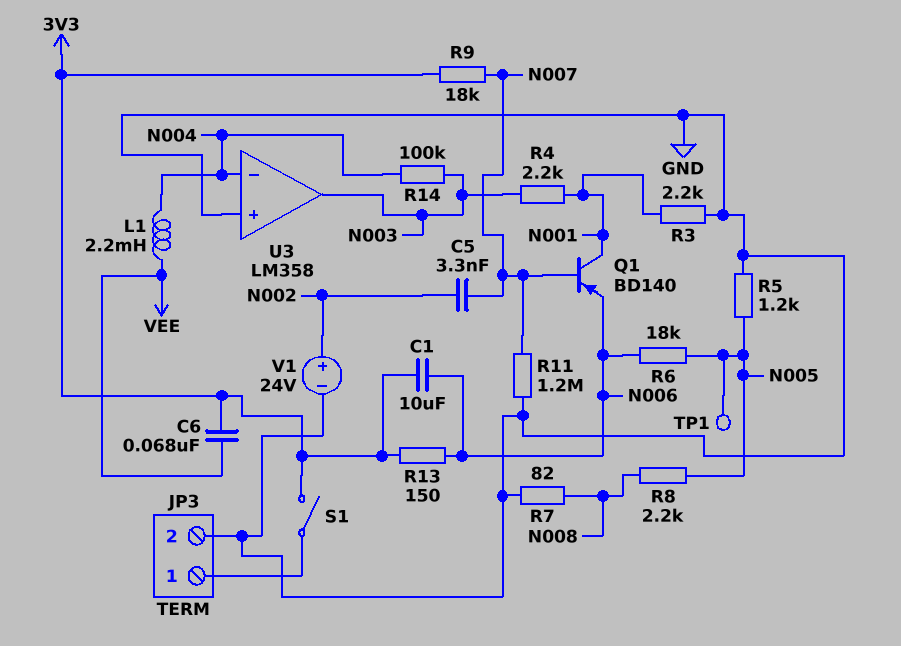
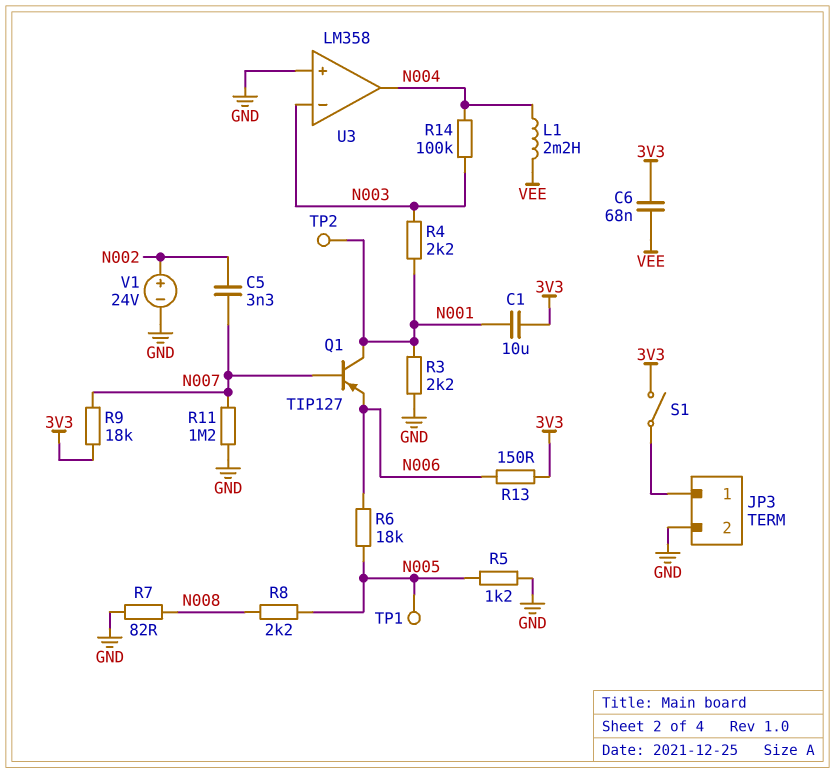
C1: 10uF (3V3, N006) -> 10uF (3V3, N001)
Q1: PNP BD140 (B N007, C N001, E N006) -> PNP TIP127 (B N007, C N001, E N006)
TP2: none -> test point (N001)
U3 pin in-: N004 -> N003
U3 pin out: N003 -> N004

